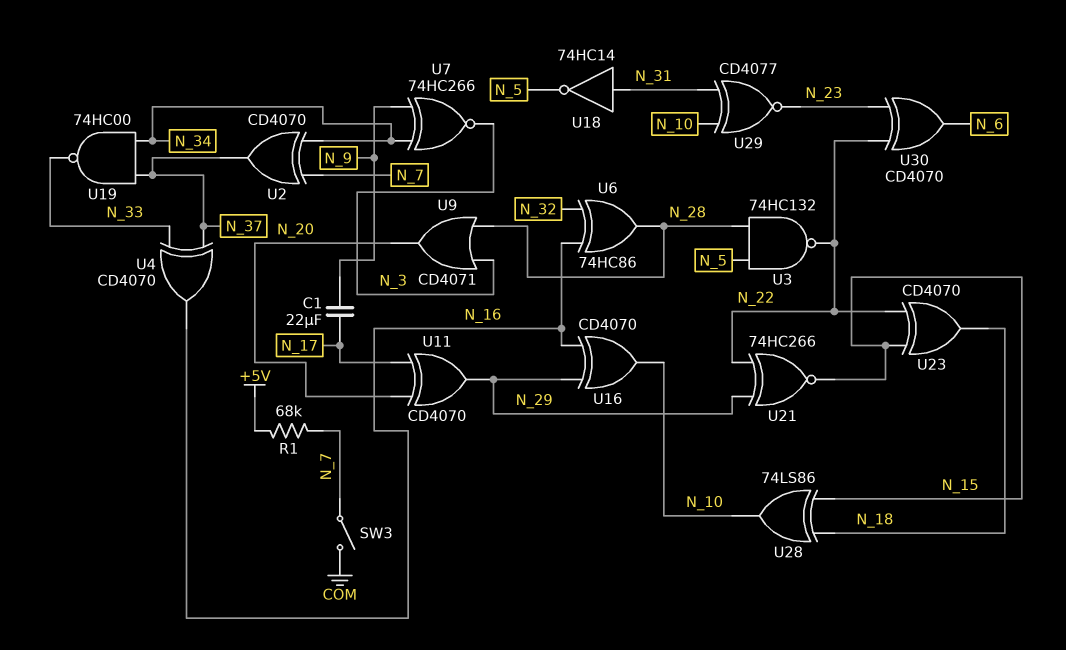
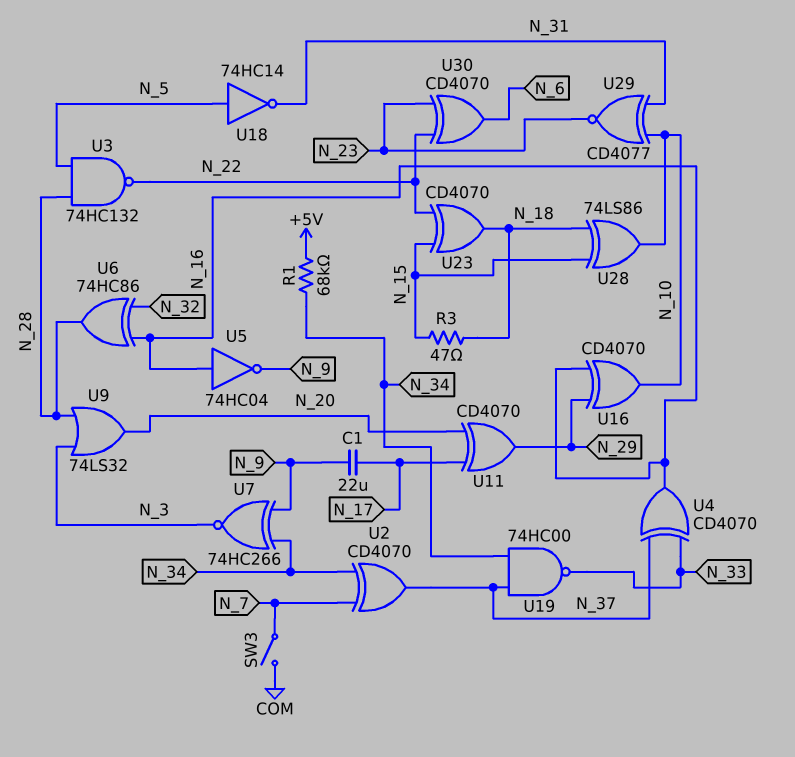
R1: 68k (+5V, N_7) -> 68k (+5V, N_34)
R3: none -> 47 (N_15, N_18)
U5: none -> NOT 74HC04 (in N_16, out N_9)
U9: OR CD4071 (in N_3, in N_28, out N_20) -> OR 74LS32 (in N_3, in N_28, out N_20)
U18: NOT 74HC14 (in N_31, out N_5) -> NOT 74HC14 (in N_5, out N_31)
U21: XNOR 74HC266 (in N_22, in N_29, out N_15) -> none

